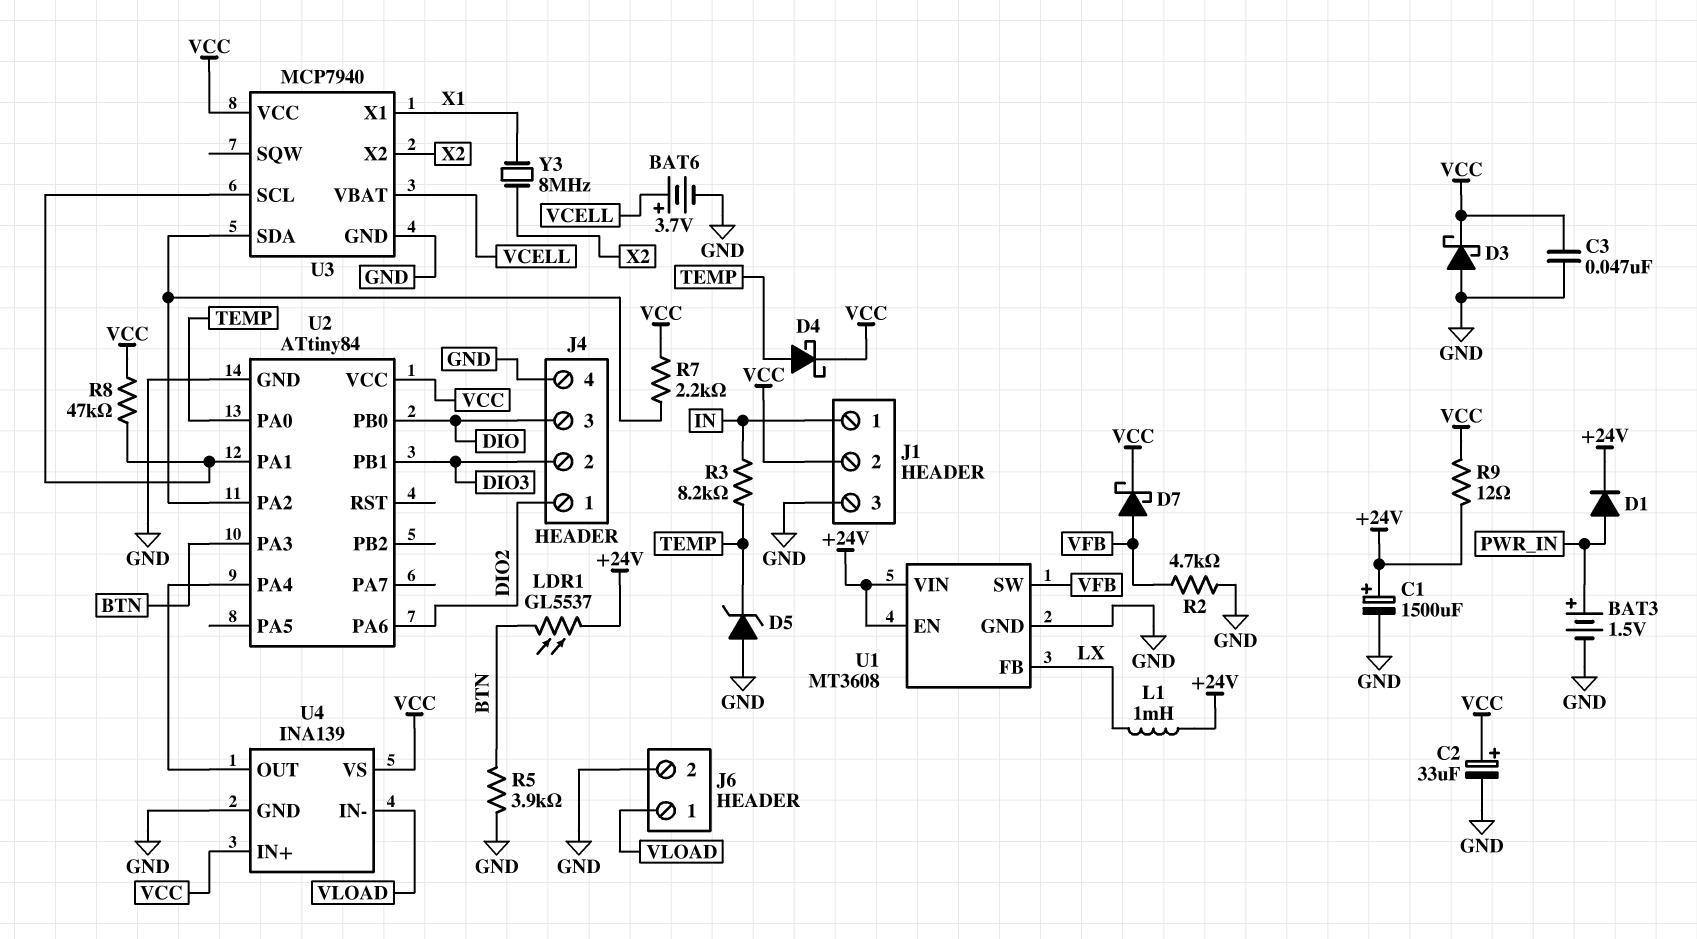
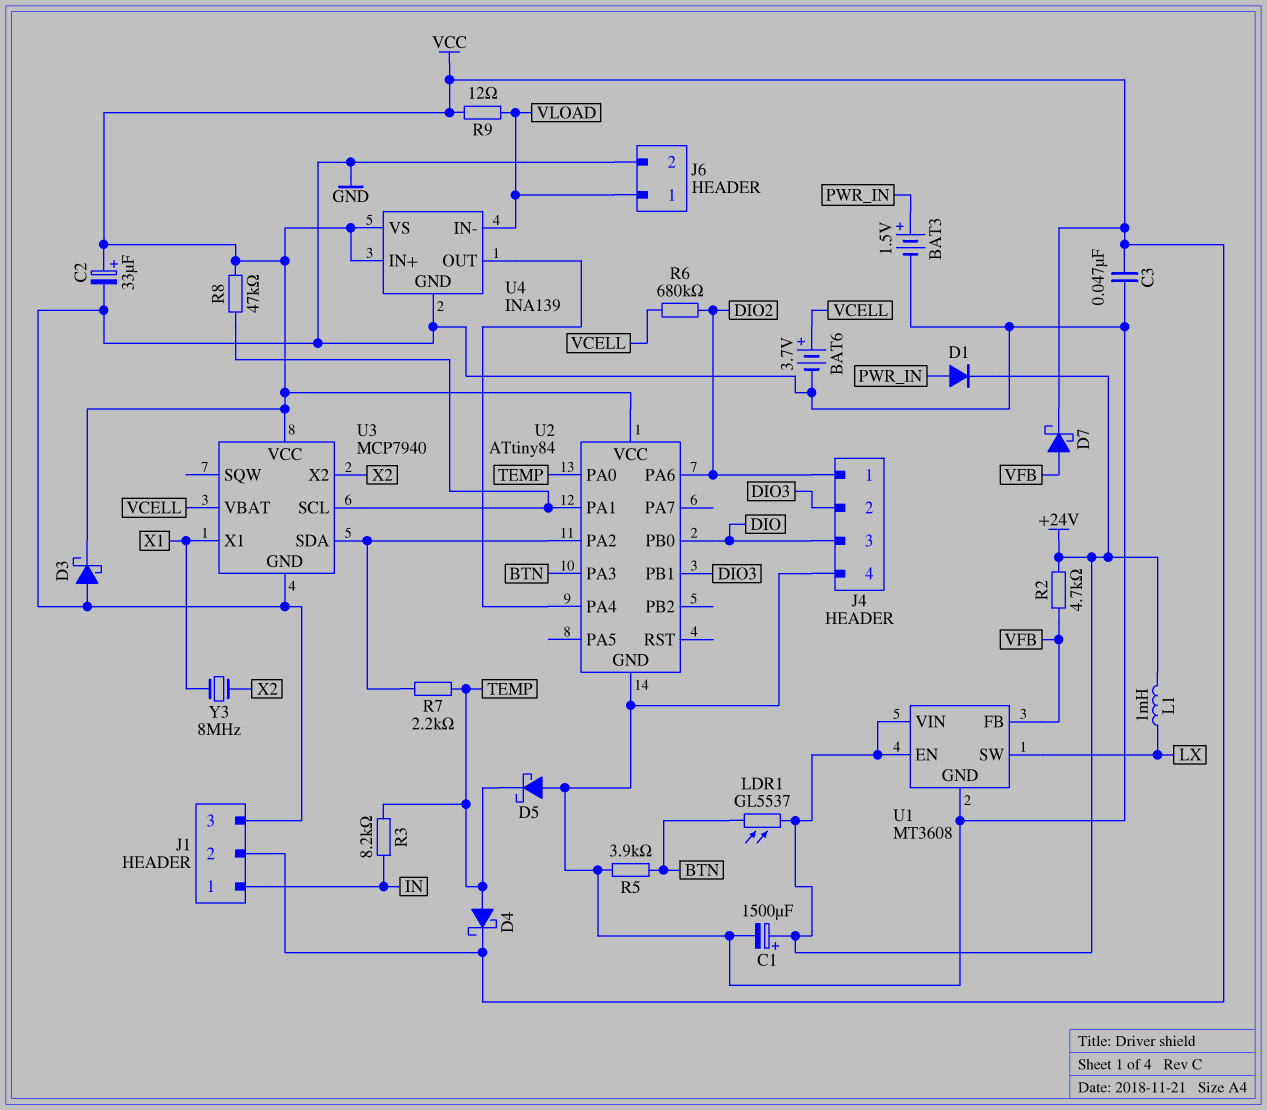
D5: zener (A GND, K TEMP) -> schottky (A GND, K TEMP)
R2: 4.7k (GND, VFB) -> 4.7k (+24V, VFB)
R6: none -> 680k (DIO2, VCELL)
R7: 2.2k (U2/PA2, VCC) -> 2.2k (TEMP, U2/PA2)
R9: 12 (+24V, VCC) -> 12 (VCC, VLOAD)
U1 pin FB: LX -> VFB
U1 pin SW: VFB -> LX

